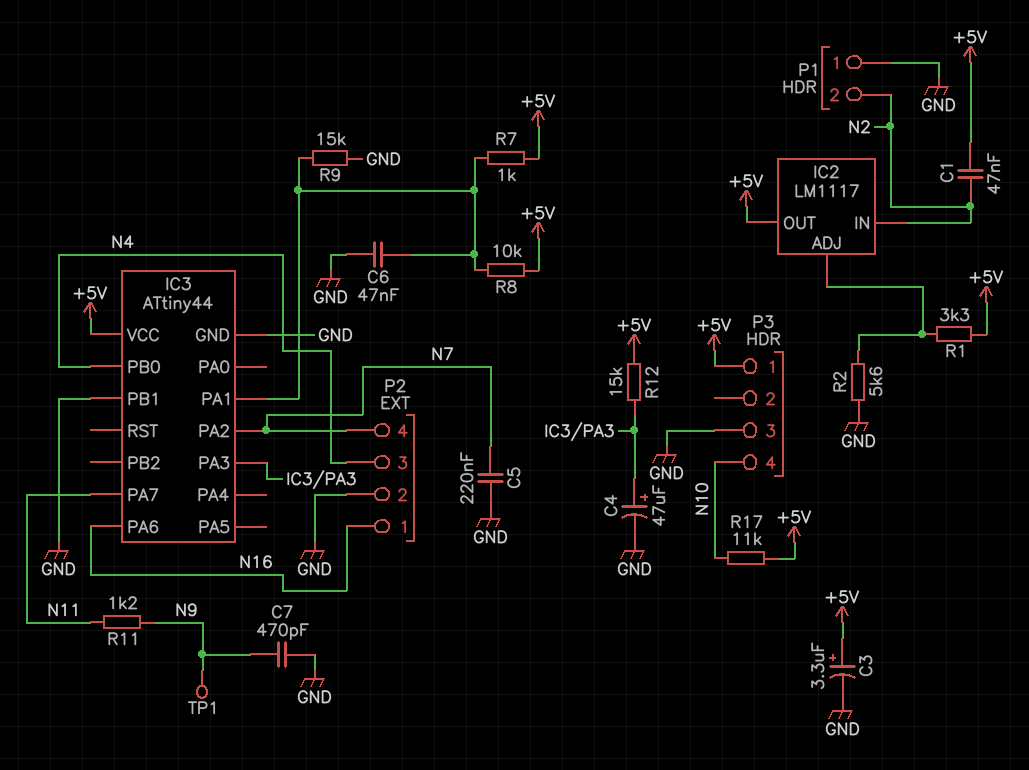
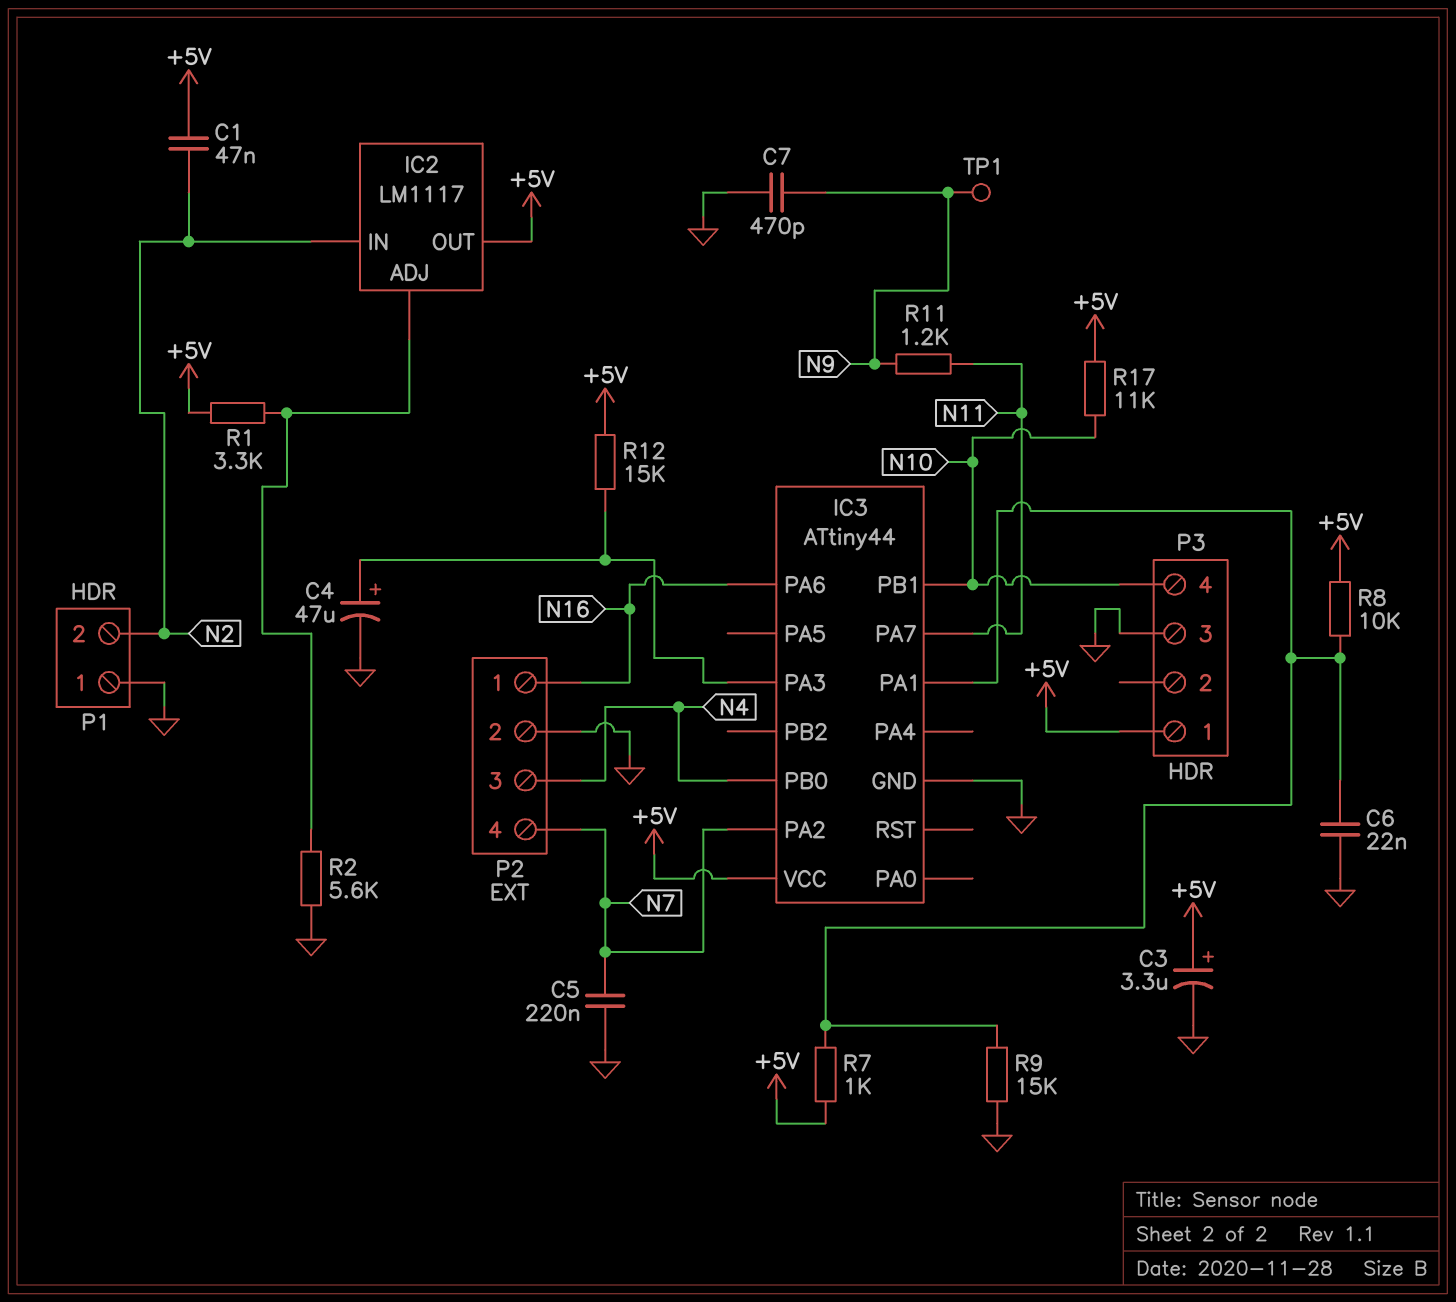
C6: 47nF (GND, IC3/PA1) -> 22nF (GND, IC3/PA1)
IC3 pin PB1: GND -> N10

